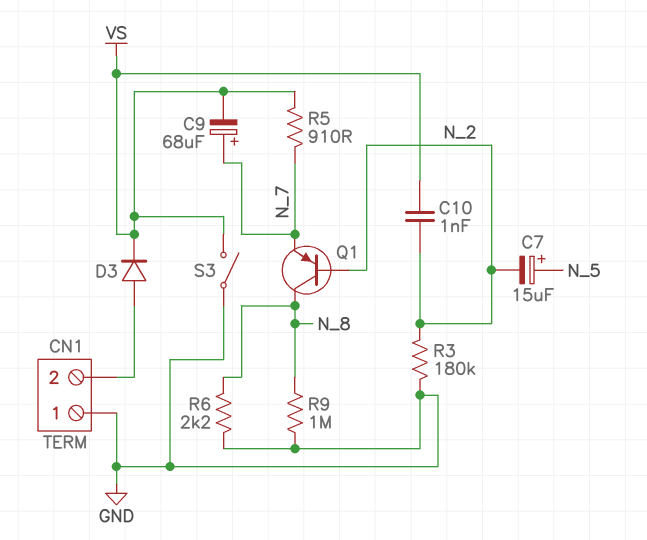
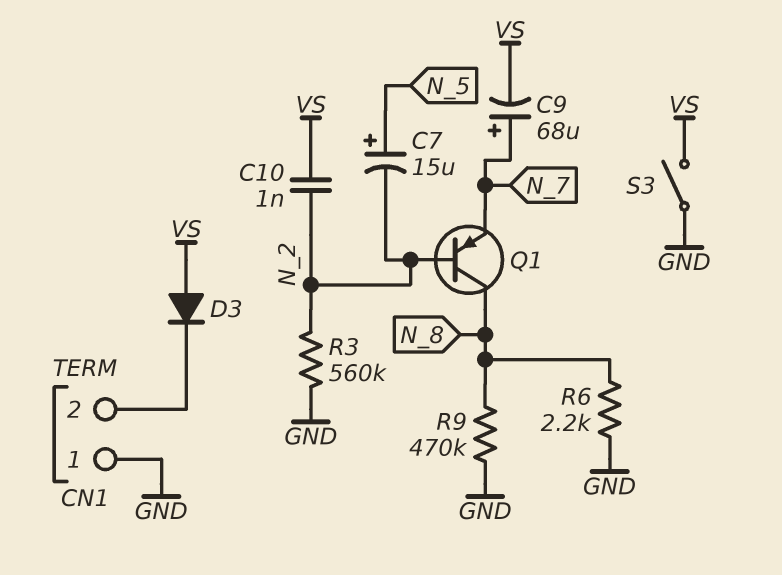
D3: diode (A CN1/2, K VS) -> diode (A VS, K CN1/2)
R3: 180k (GND, N_2) -> 560k (GND, N_2)
R5: 910 (N_7, VS) -> none
R9: 1M (GND, N_8) -> 470k (GND, N_8)

